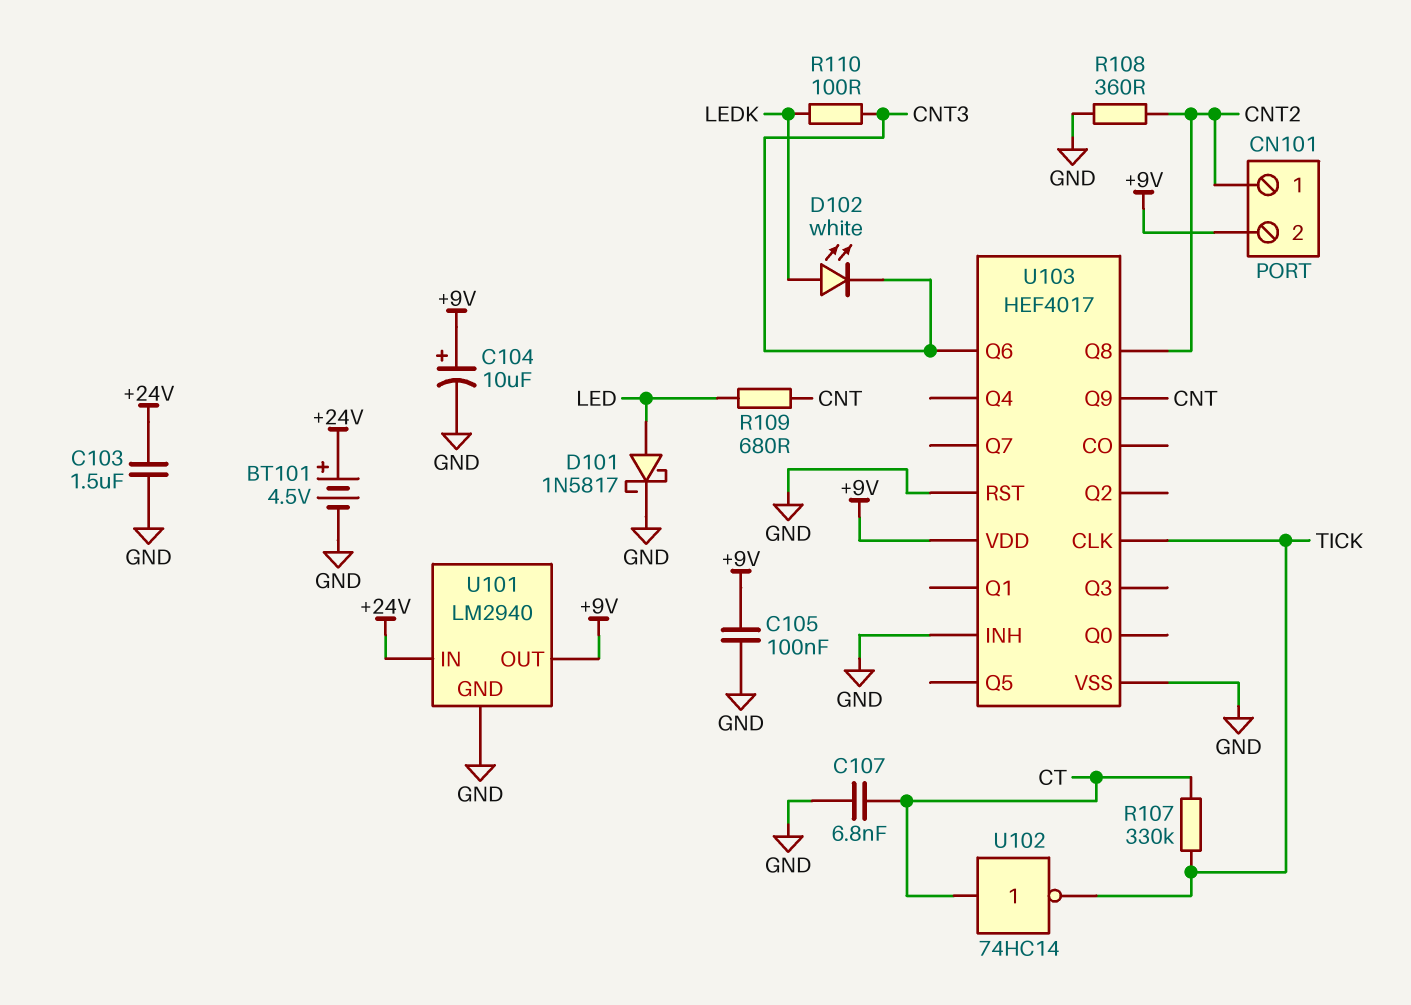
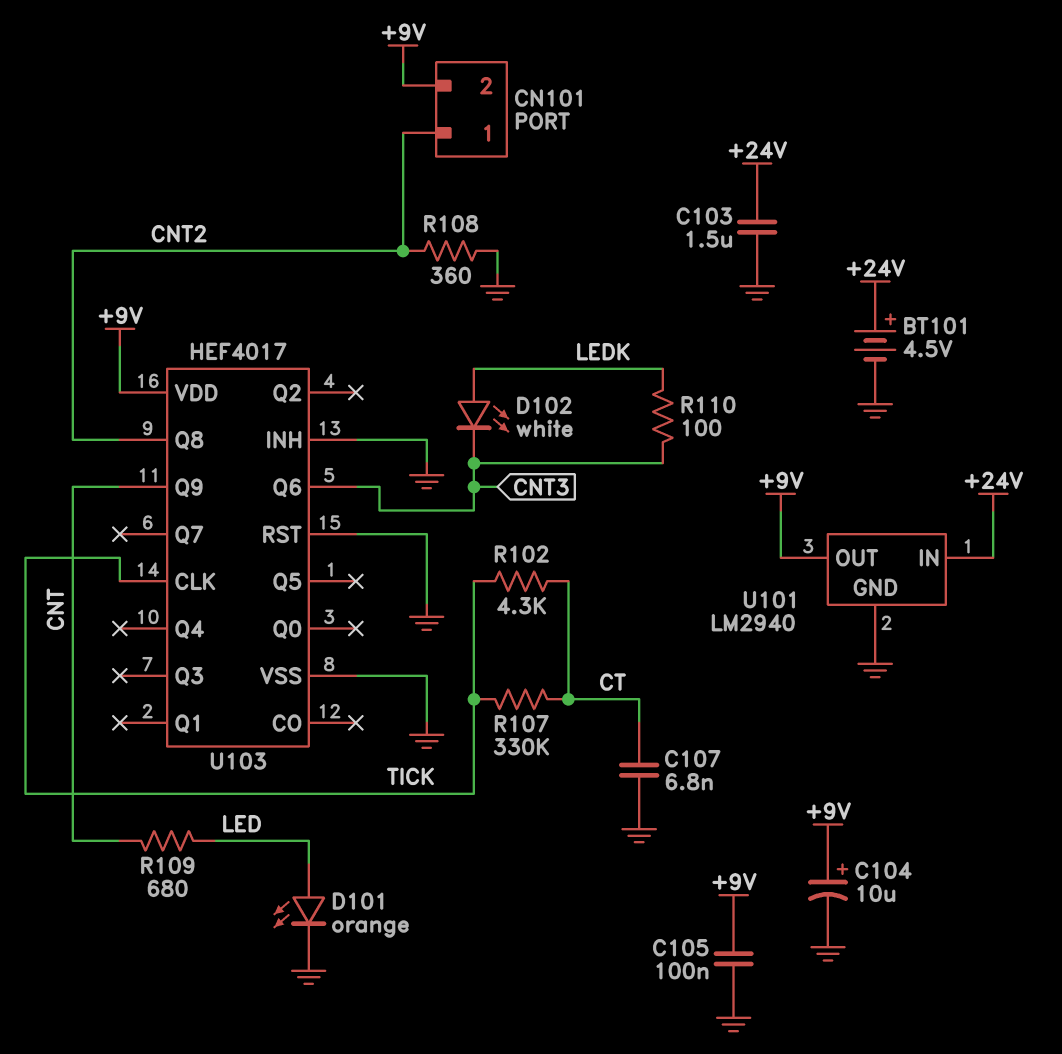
D101: schottky 1N5817 (A LED, K GND) -> LED orange (A LED, K GND)
R102: none -> 4.3k (CT, TICK)
U102: NOT 74HC14 (in CT, out TICK) -> none

